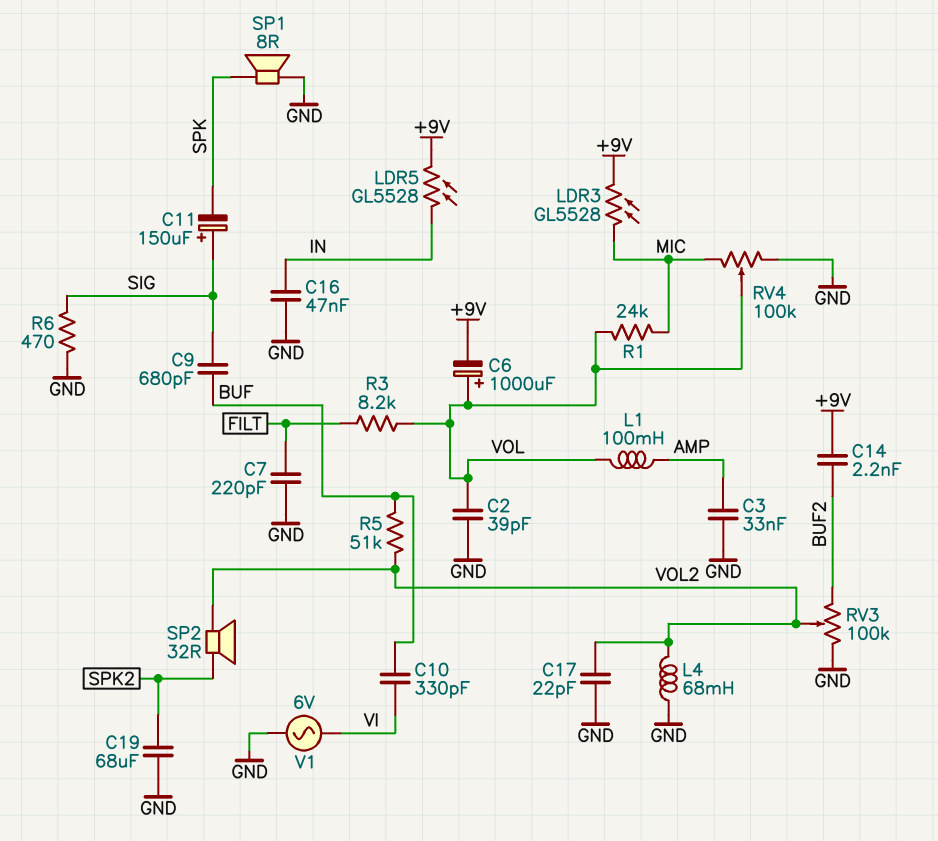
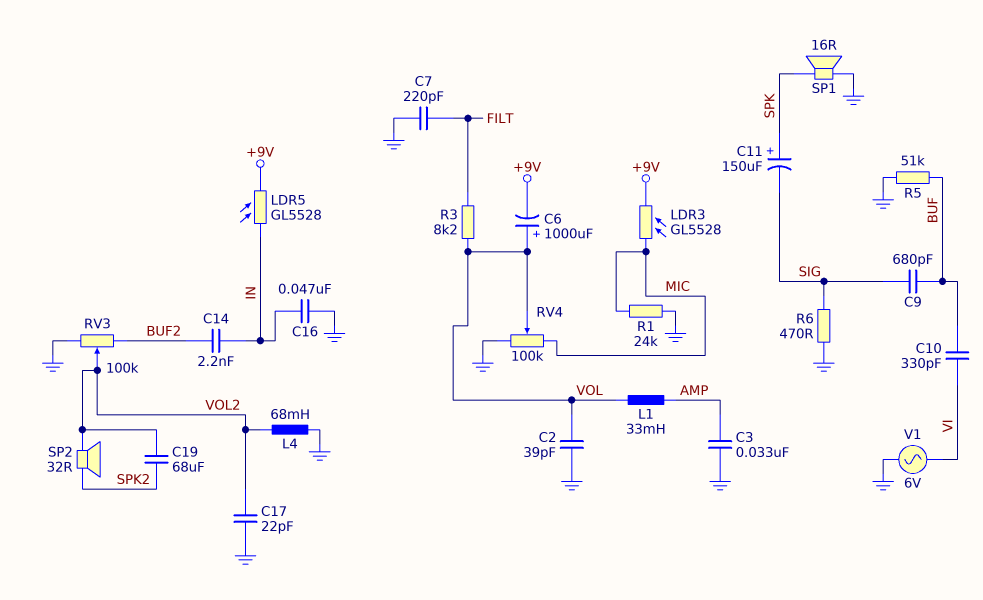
C11: 150uF (plus SIG, minus SPK) -> 150uF (plus SPK, minus SIG)
C14: 2.2nF (+9V, BUF2) -> 2.2nF (BUF2, IN)
C19: 68uF (GND, SPK2) -> 68uF (SPK2, VOL2)
L1: 100mH (AMP, VOL) -> 33mH (AMP, VOL)
R1: 24k (MIC, VOL) -> 24k (GND, MIC)
R5: 51k (BUF, VOL2) -> 51k (BUF, GND)
SP1: speaker 8R (GND, SPK) -> speaker 16R (GND, SPK)

